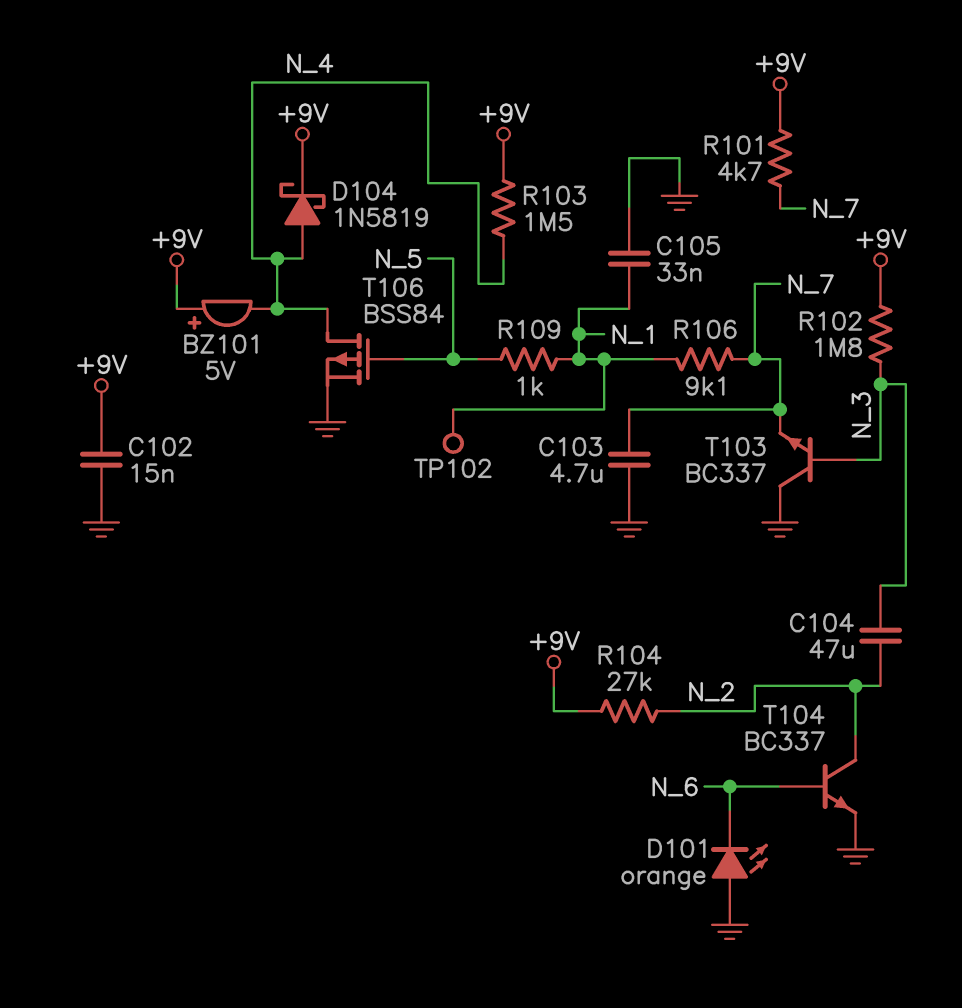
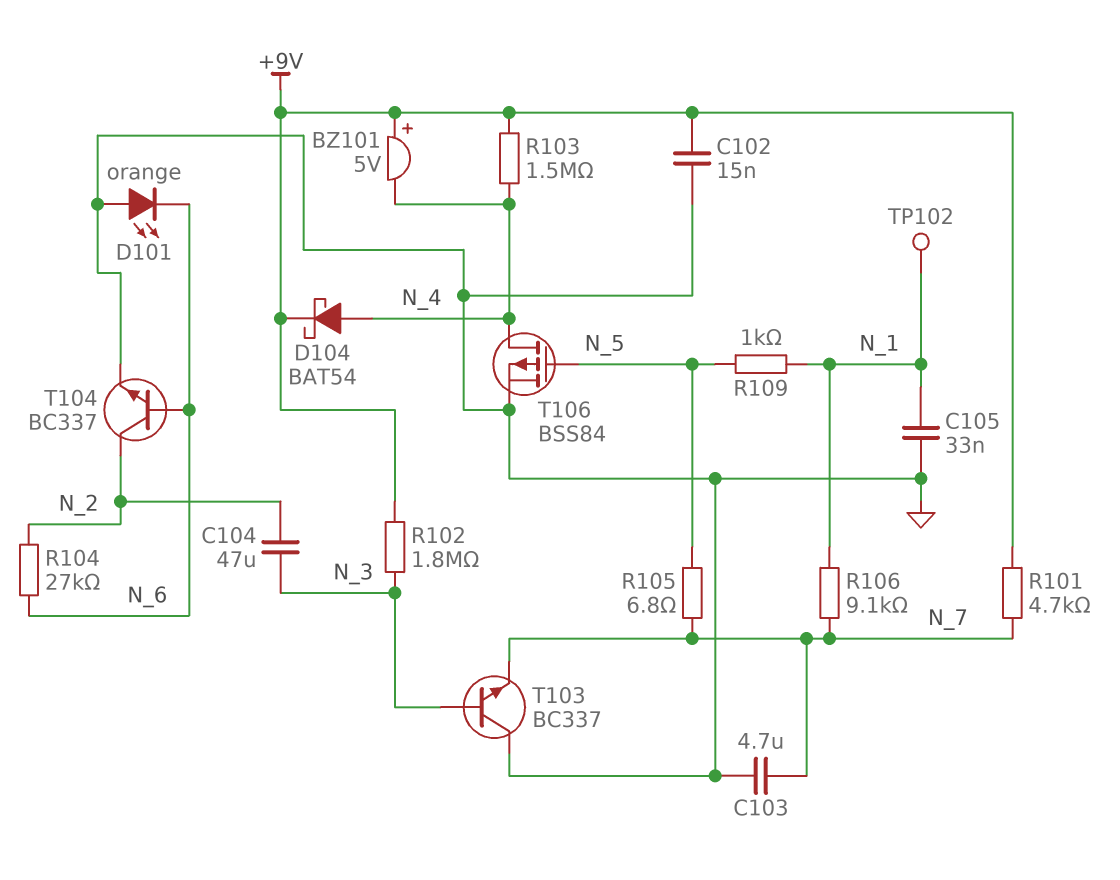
D104: schottky 1N5819 (A N_4, K +9V) -> schottky BAT54 (A N_4, K +9V)
R104: 27k (+9V, N_2) -> 27k (N_2, N_6)
R105: none -> 6.8 (N_5, N_7)

